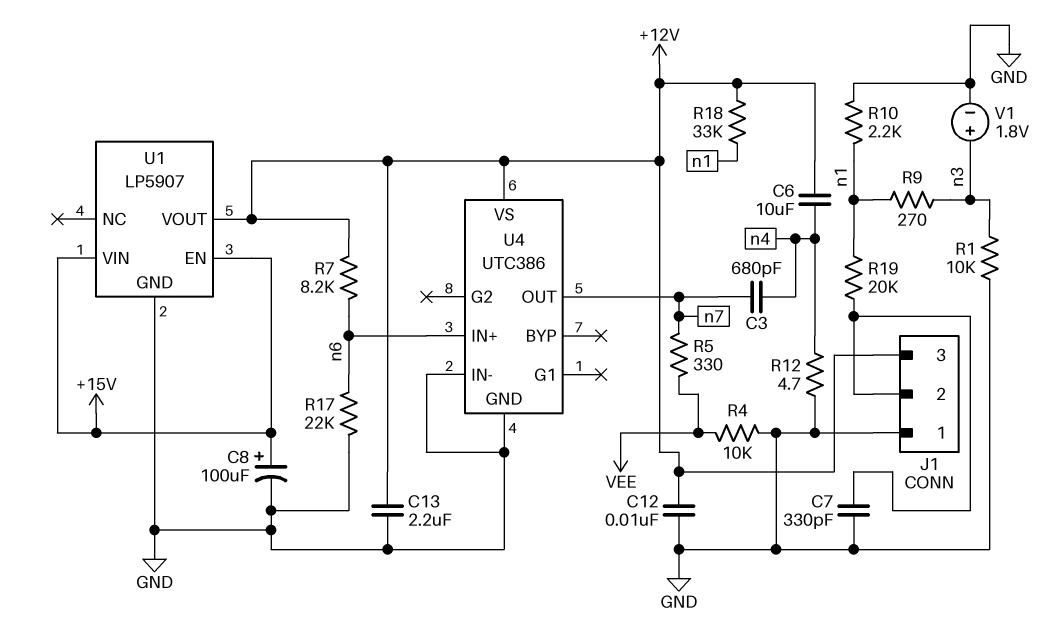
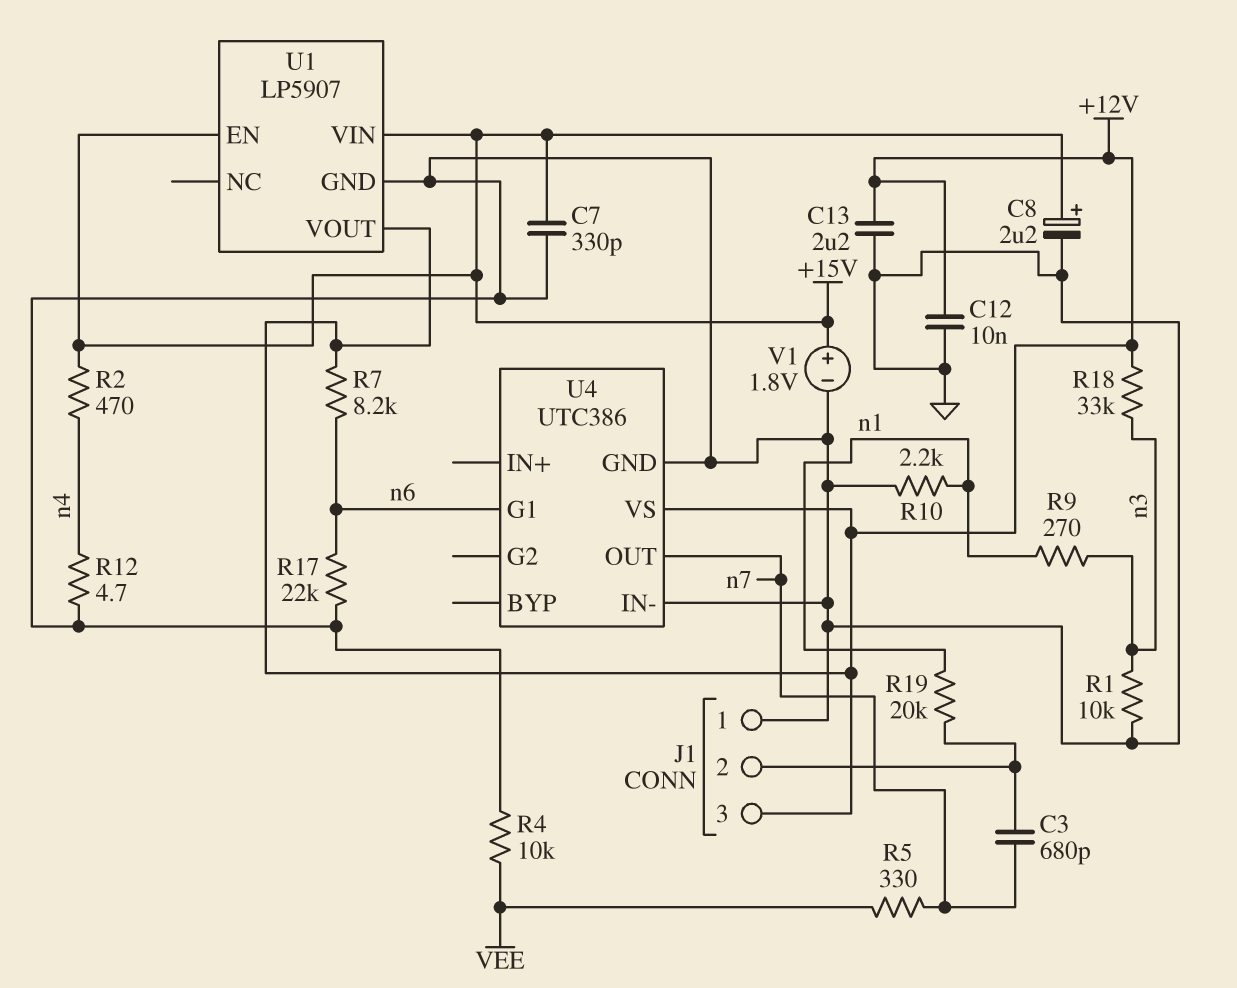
C3: 680pF (n4, n7) -> 680pF (J1/2, n7)
C6: 10uF (+12V, n4) -> none
C7: 330pF (GND, J1/2) -> 330pF (+15V, GND)
C8: 100uF (plus +15V, minus GND) -> 2.2uF (plus +15V, minus GND)
R2: none -> 470 (+15V, n4)
R18: 33k (+12V, n1) -> 33k (+12V, n3)
U4 pin G1: none -> n6
U4 pin IN+: n6 -> none
V1: 1.8V (plus n3, minus GND) -> 1.8V (plus +15V, minus GND)

